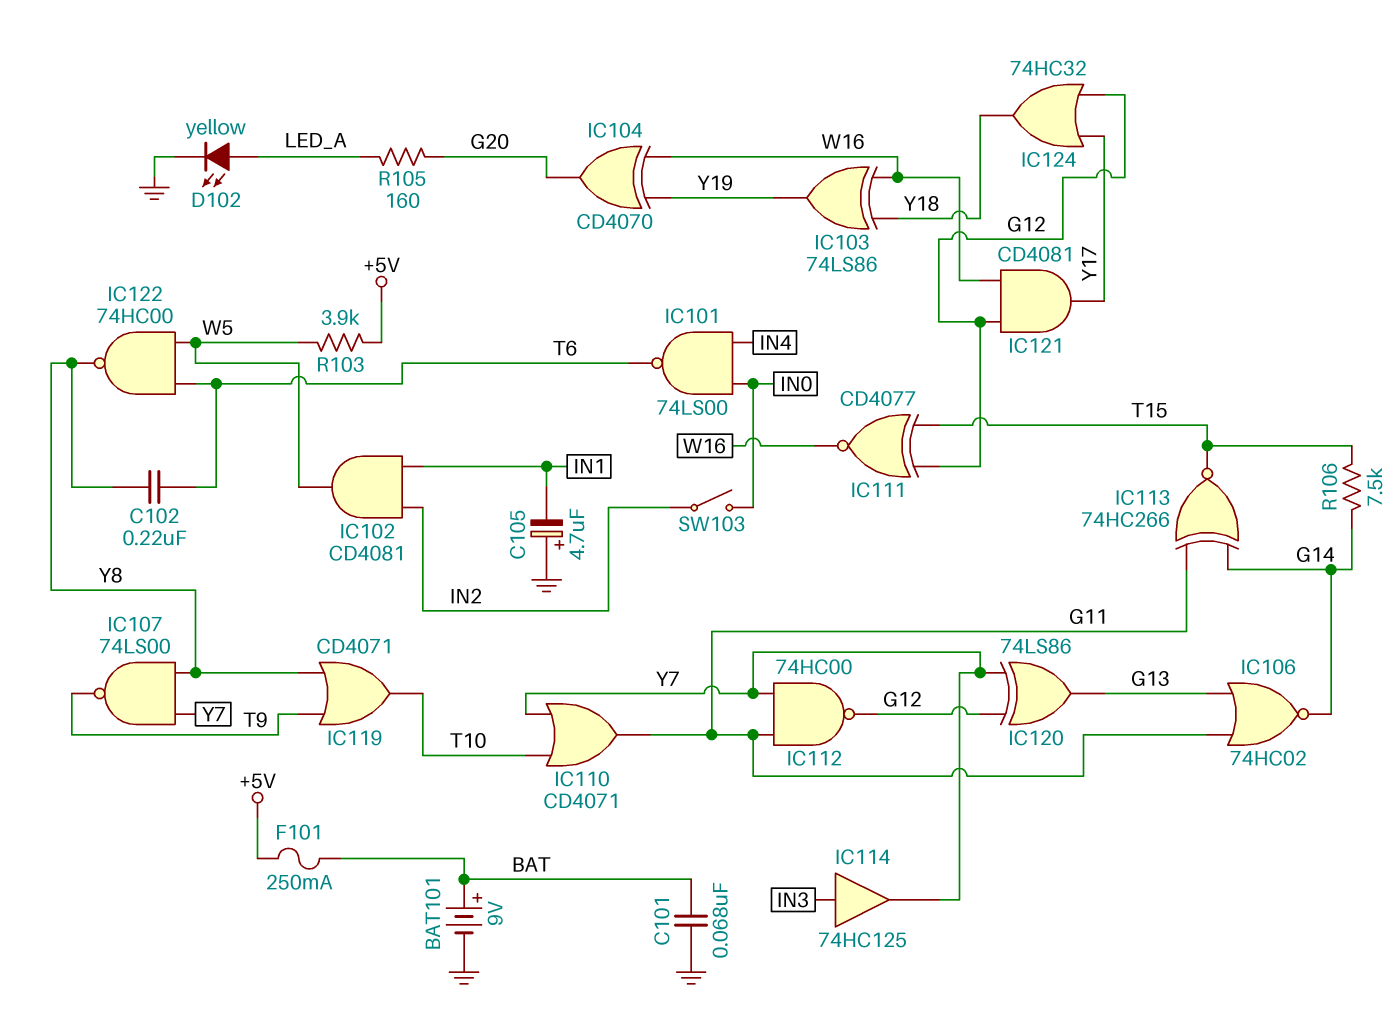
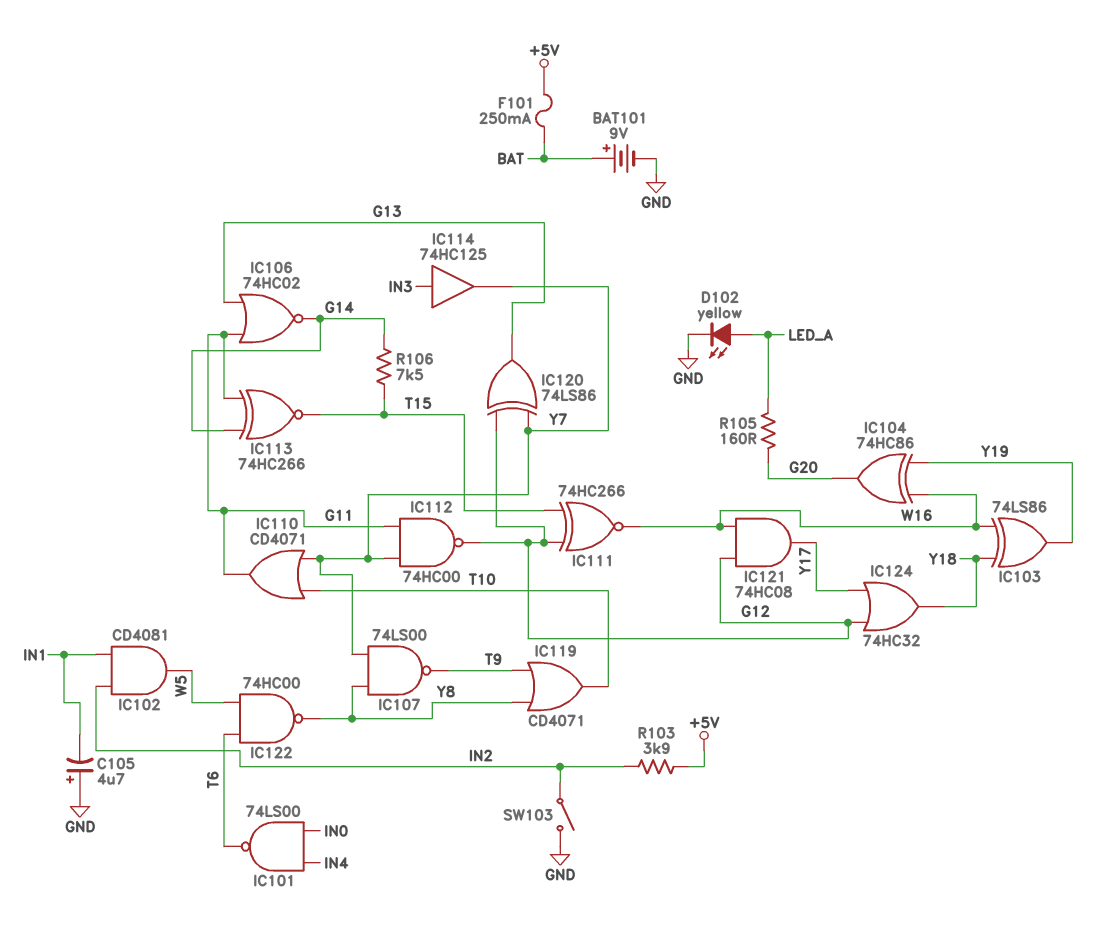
C101: 68nF (BAT, GND) -> none
C102: 220nF (T6, Y8) -> none
IC104: XOR CD4070 (in W16, in Y19, out G20) -> XOR 74HC86 (in W16, in Y19, out G20)
IC111: XNOR CD4077 (in G12, in T15, out W16) -> XNOR 74HC266 (in G12, in T15, out W16)
IC121: AND CD4081 (in G12, in W16, out Y17) -> AND 74HC08 (in G12, in W16, out Y17)
R103: 3.9k (+5V, W5) -> 3.9k (+5V, IN2)
SW103: switch (IN0, IN2) -> switch (GND, IN2)

